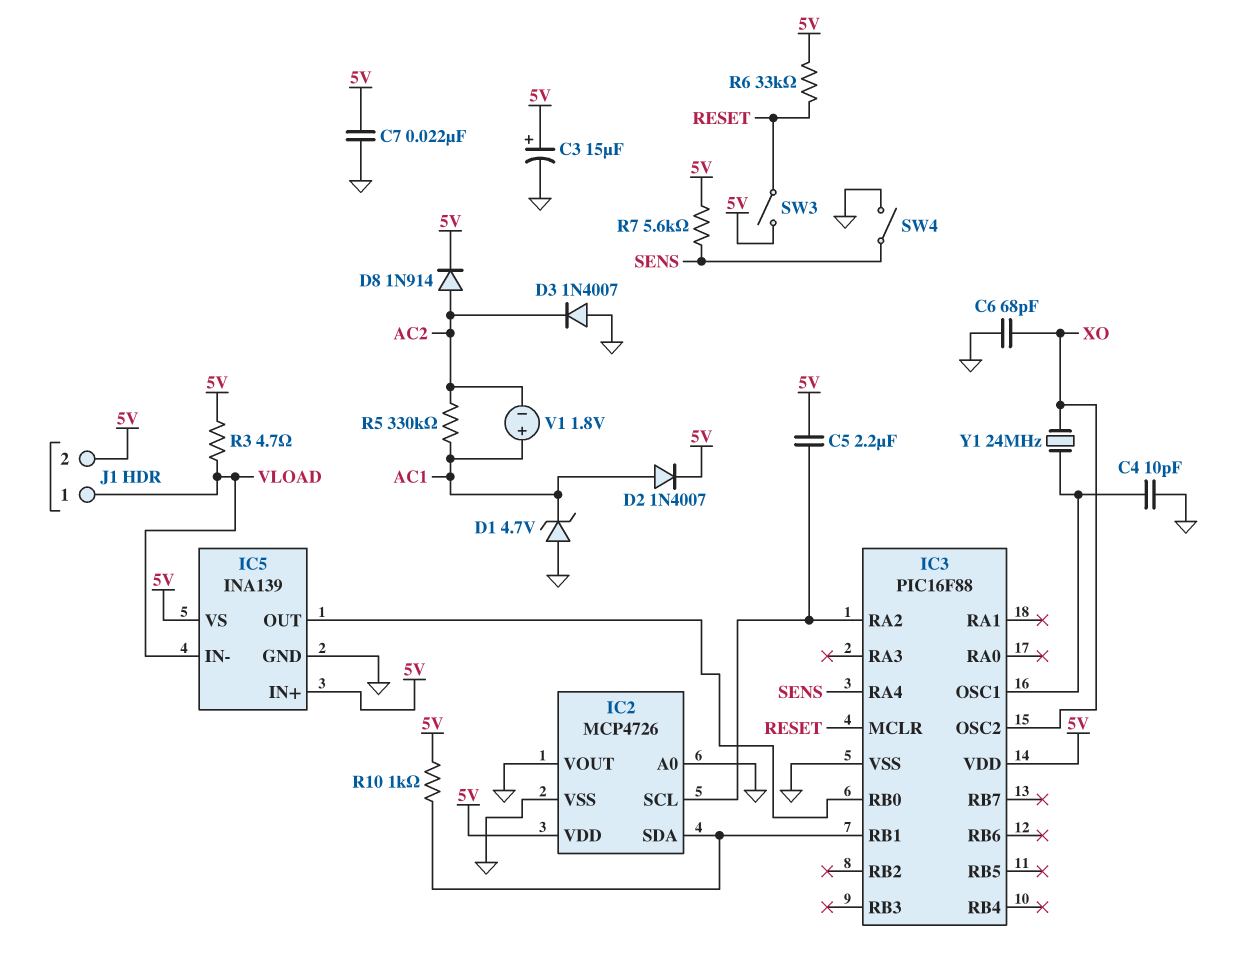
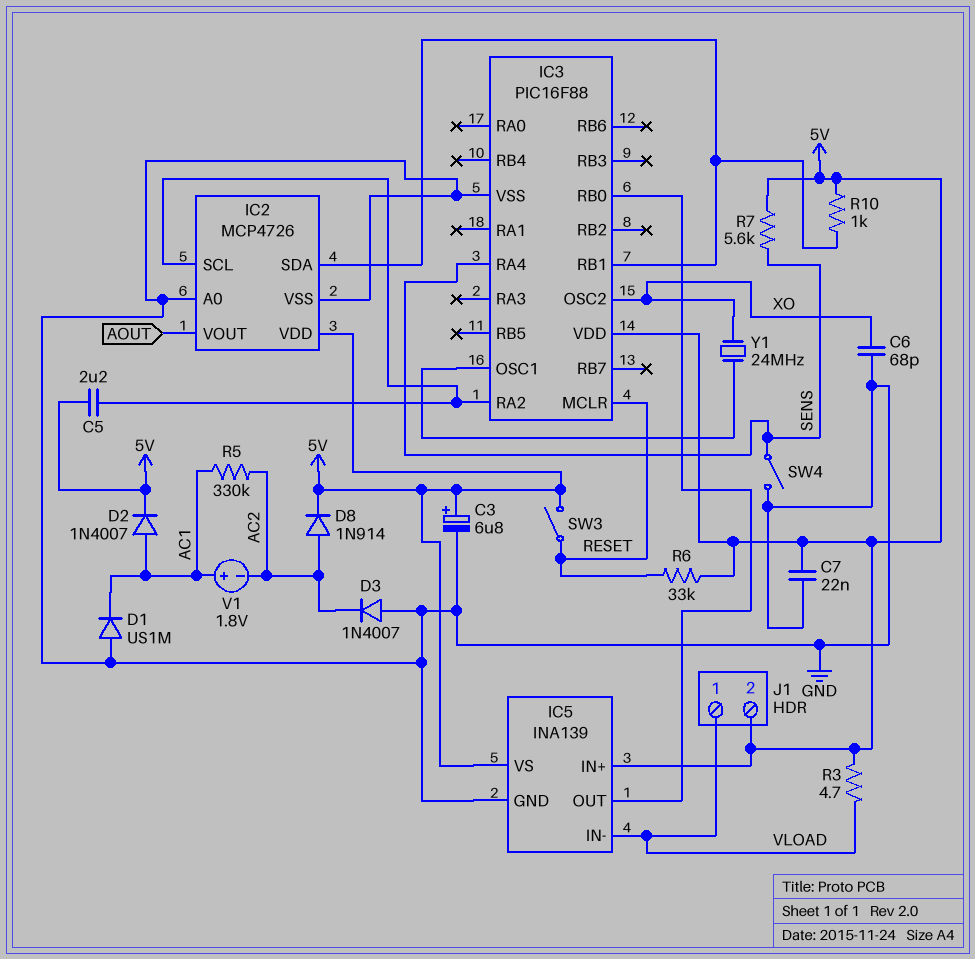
C3: 15uF (plus 5V, minus GND) -> 6.8uF (plus 5V, minus GND)
C4: 10pF (GND, IC3/OSC1) -> none
D1: zener 4.7V (A GND, K AC1) -> diode US1M (A GND, K AC1)
IC2 pin VOUT: GND -> AOUT

